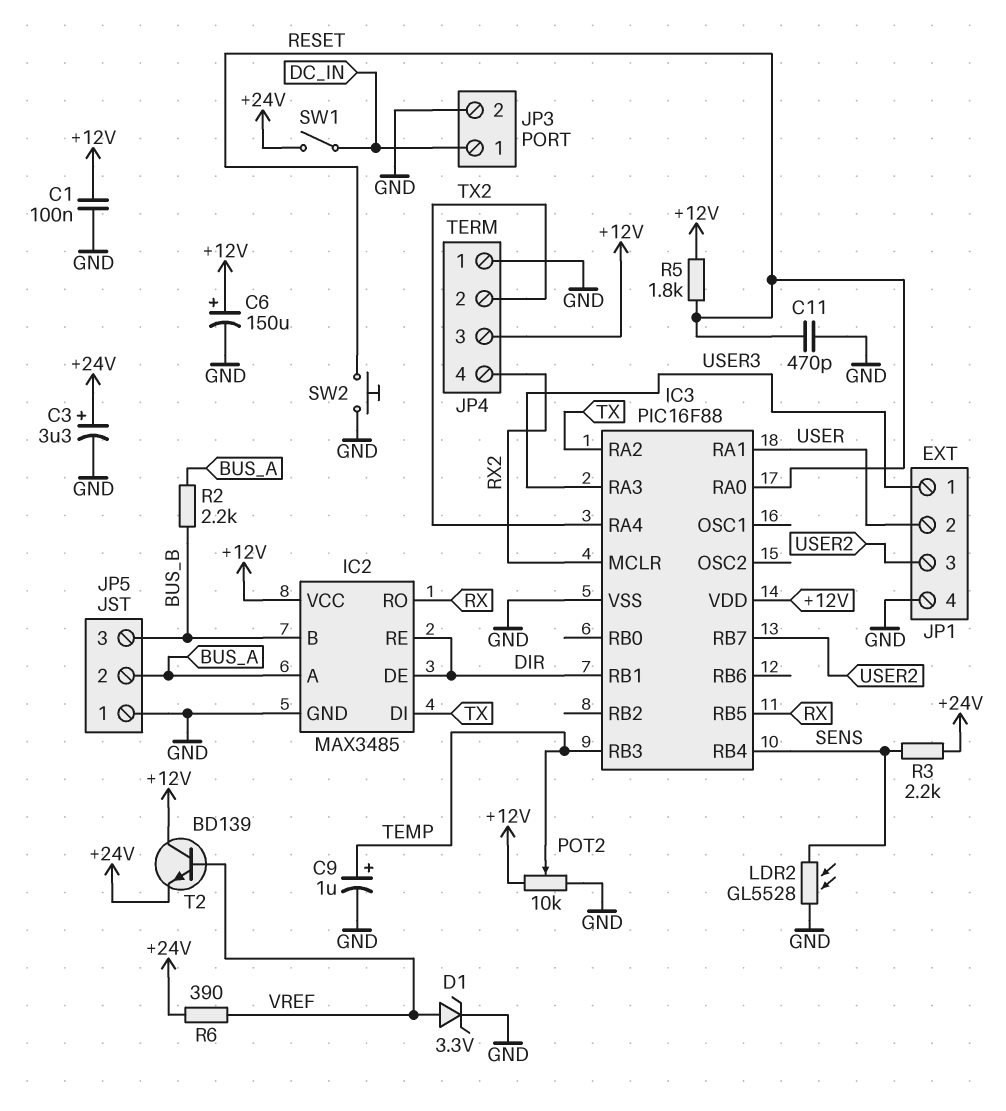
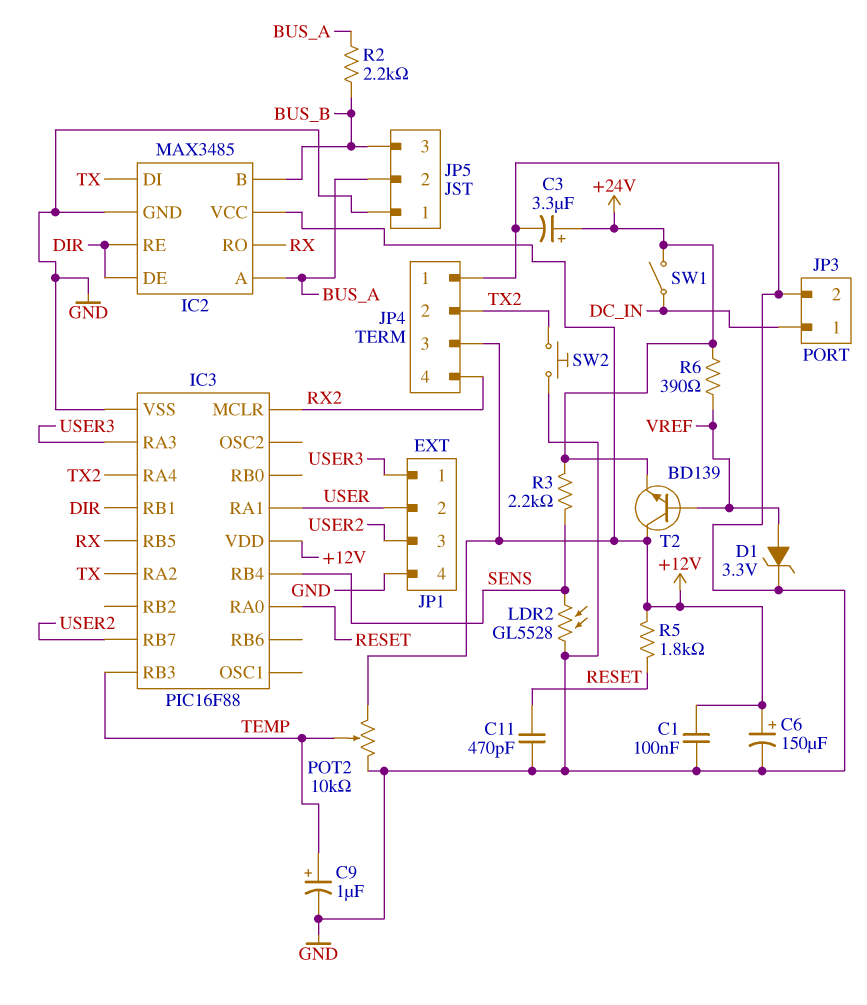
SW2: button (GND, RESET) -> button (GND, TX2)

